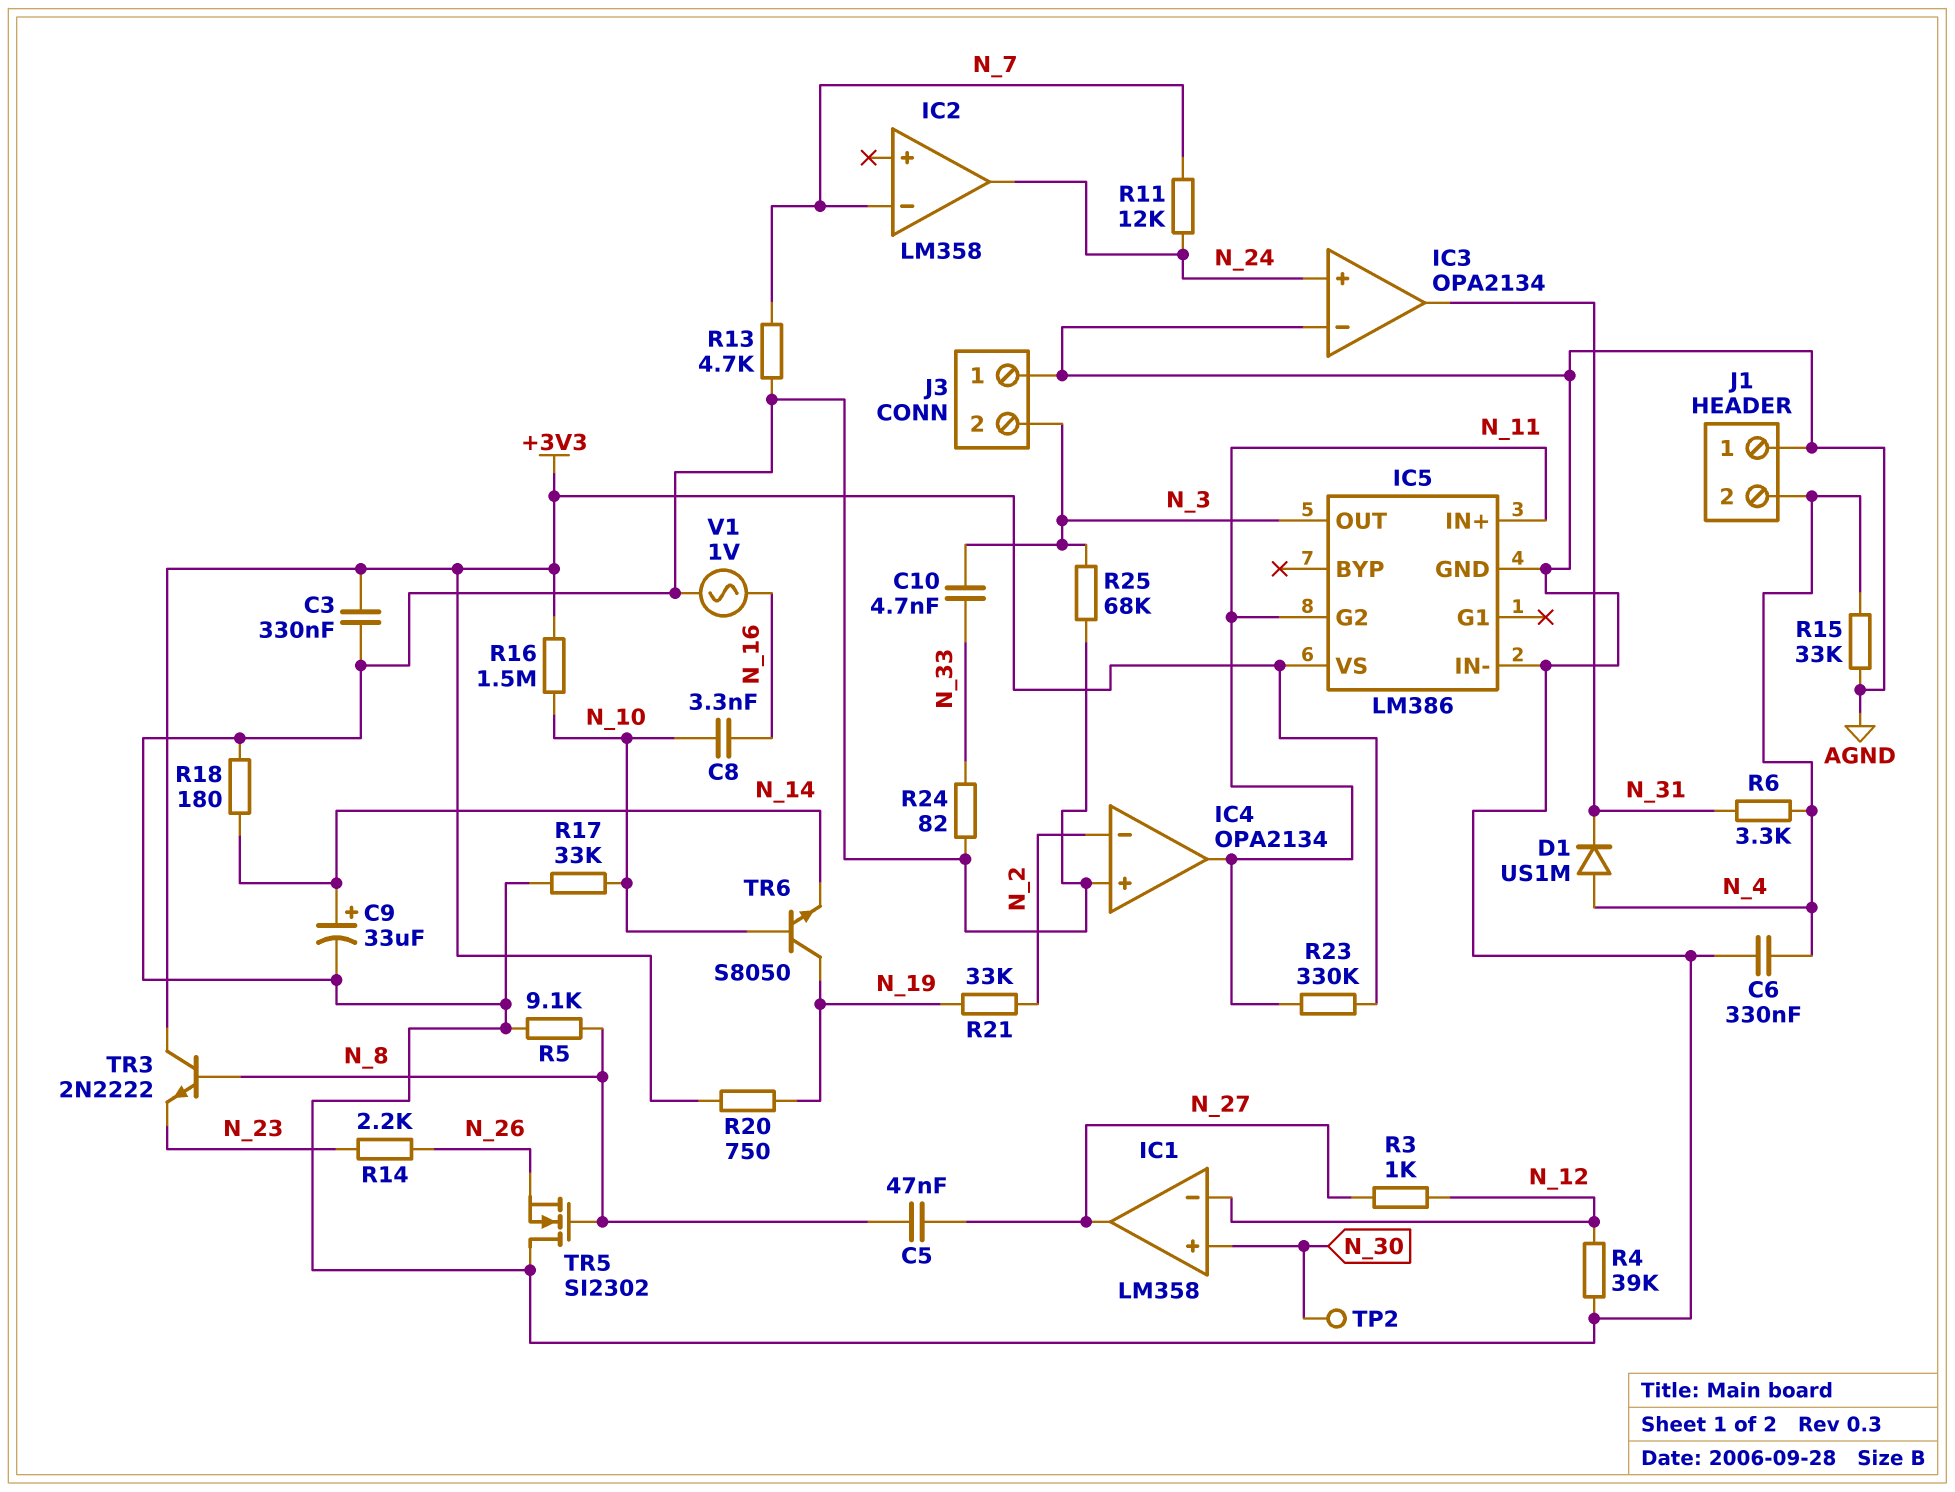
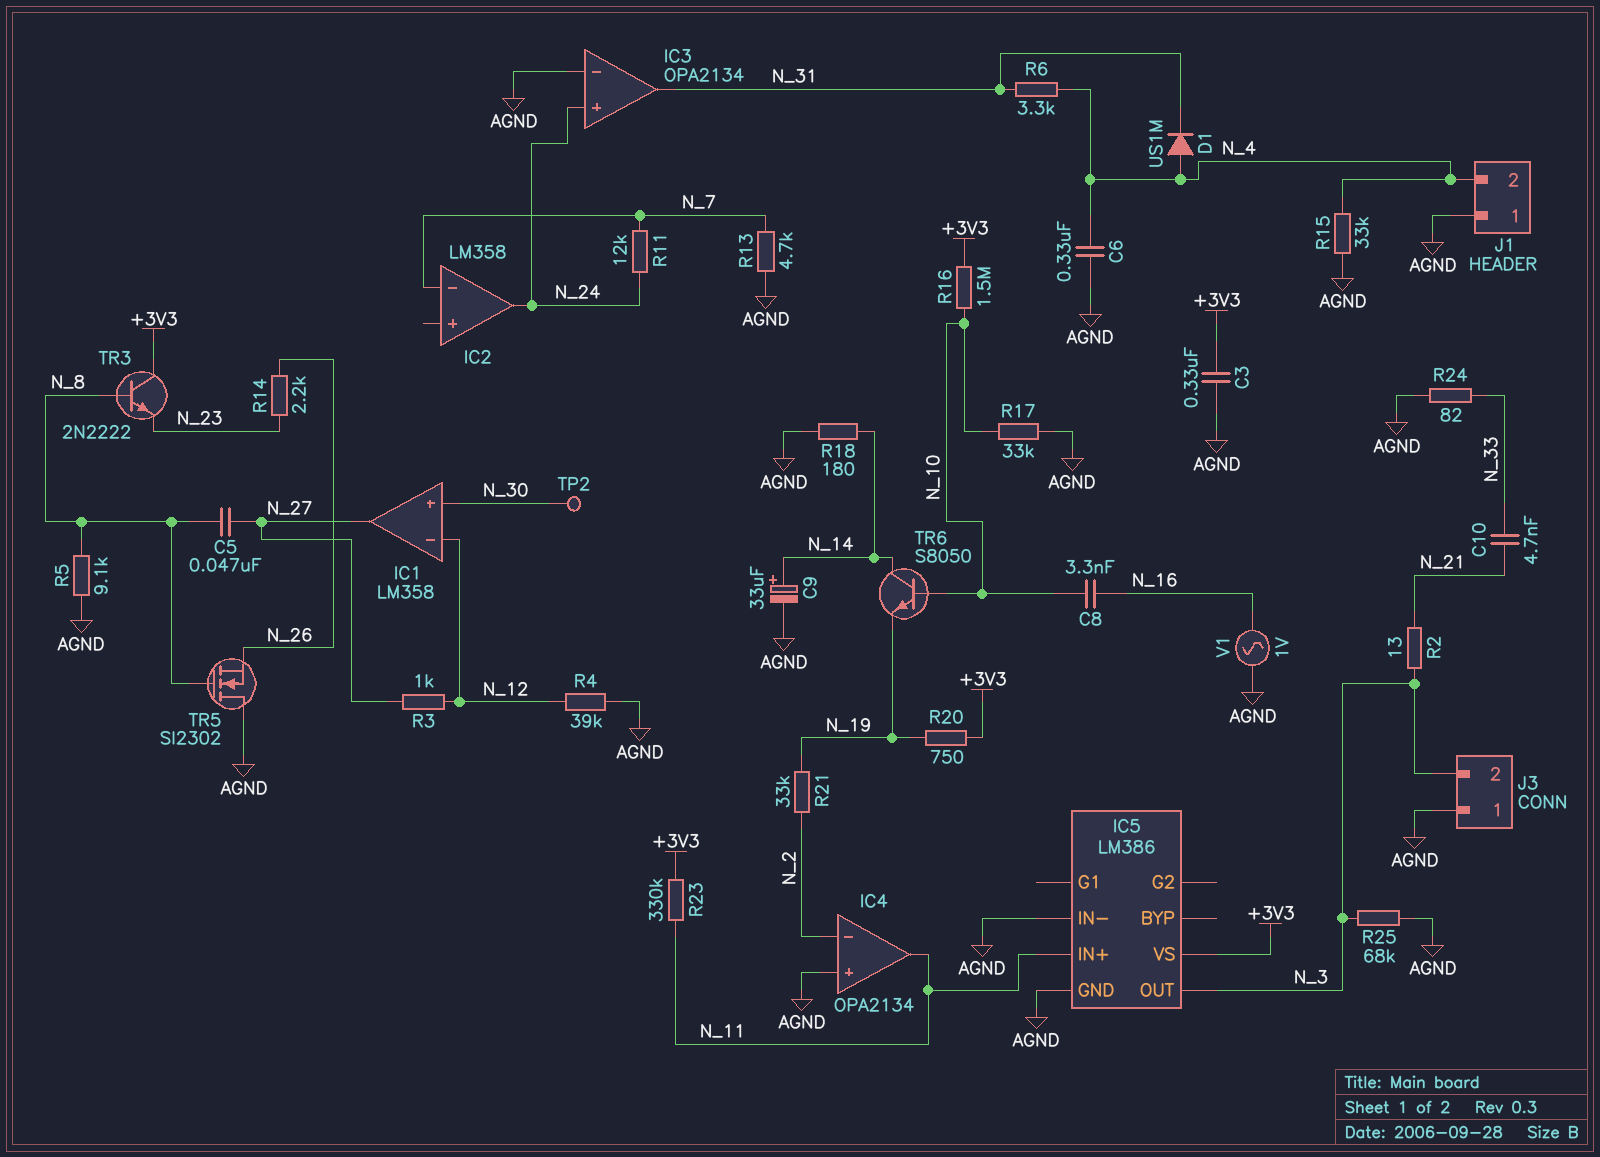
C10: 4.7nF (N_3, N_33) -> 4.7nF (N_21, N_33)
IC5 pin G2: N_11 -> none
R2: none -> 13 (N_3, N_21)
TR6: NPN S8050 (B N_10, C N_19, E N_14) -> NPN S8050 (B N_10, C N_14, E N_19)

